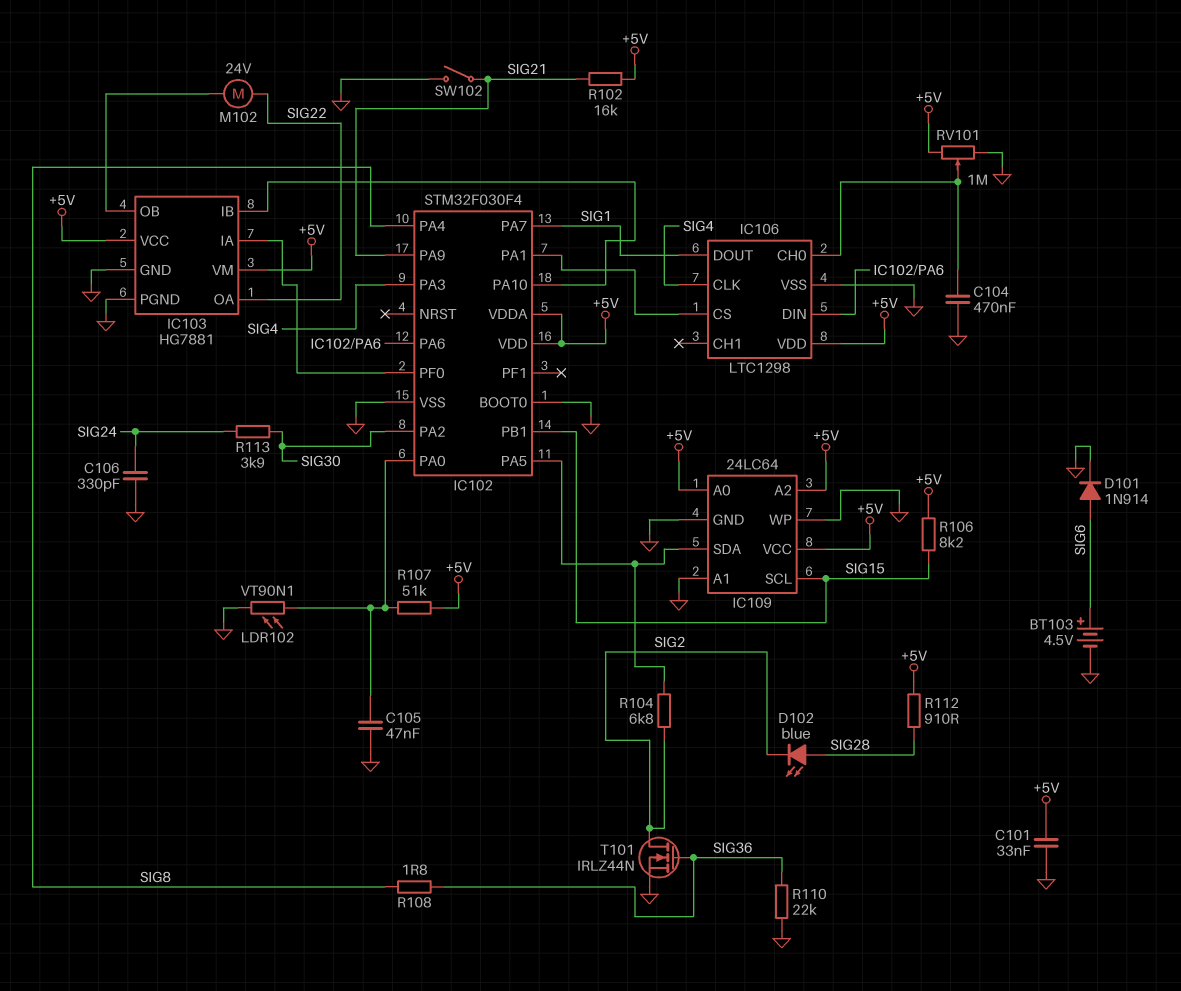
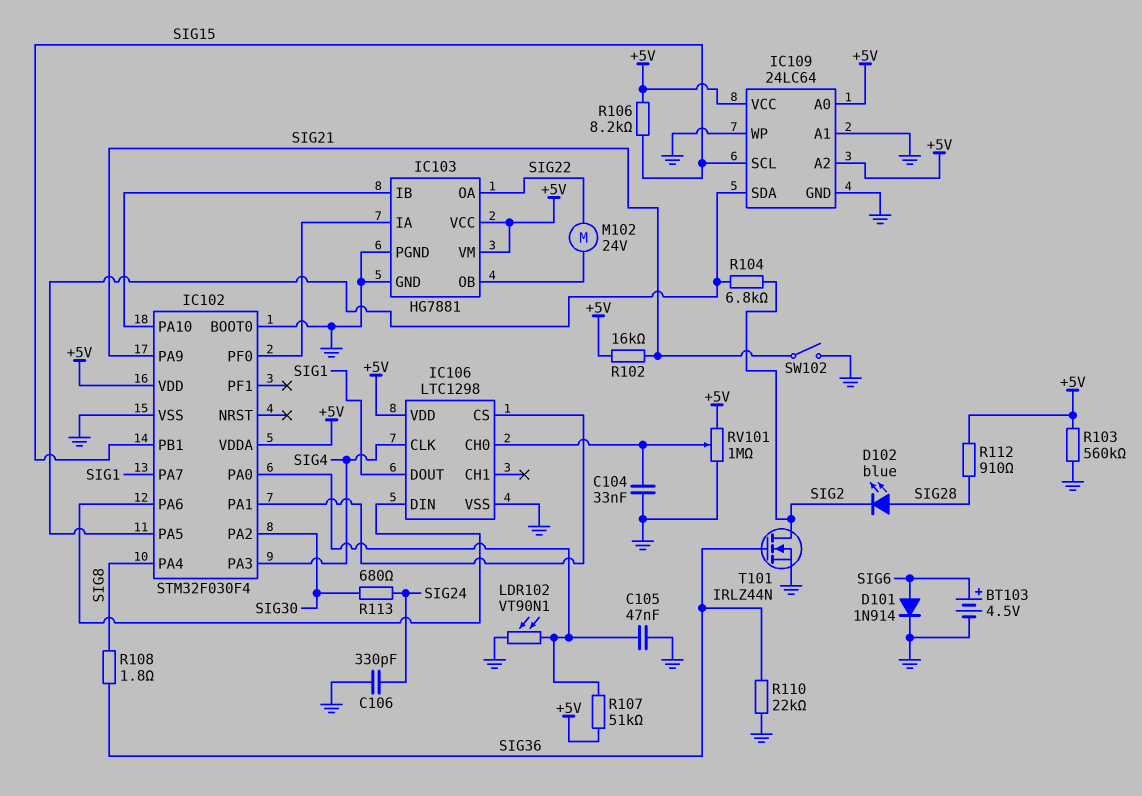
C101: 33nF (+5V, GND) -> none
C104: 470nF (GND, IC106/CH0) -> 33nF (GND, IC106/CH0)
R103: none -> 560k (+5V, GND)
R113: 3.9k (SIG24, SIG30) -> 680 (SIG24, SIG30)

